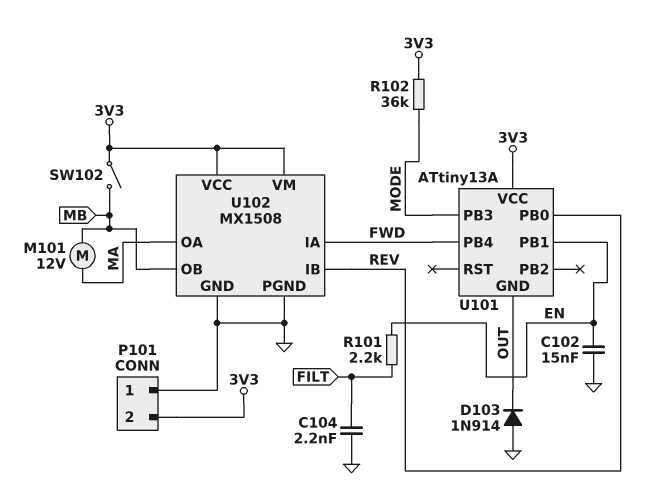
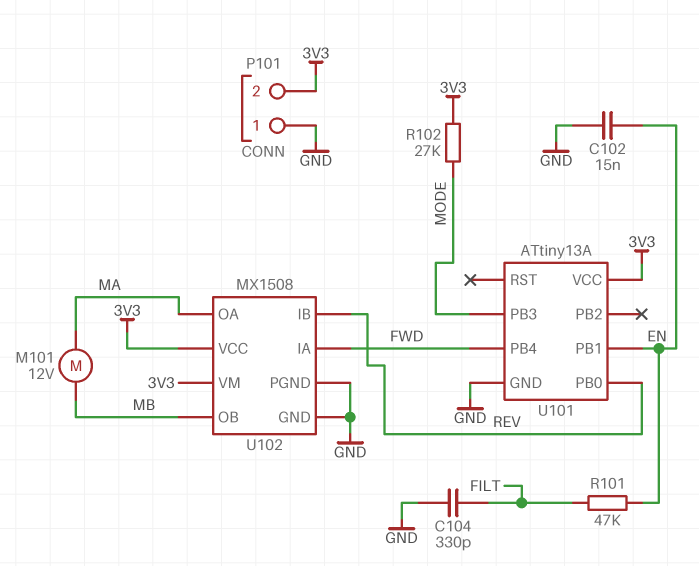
C104: 2.2nF (FILT, GND) -> 330pF (FILT, GND)
D103: diode 1N914 (A GND, K OUT) -> none
R101: 2.2k (EN, FILT) -> 47k (EN, FILT)
R102: 36k (3V3, MODE) -> 27k (3V3, MODE)
SW102: switch (3V3, MB) -> none
U101 pin GND: OUT -> GND

